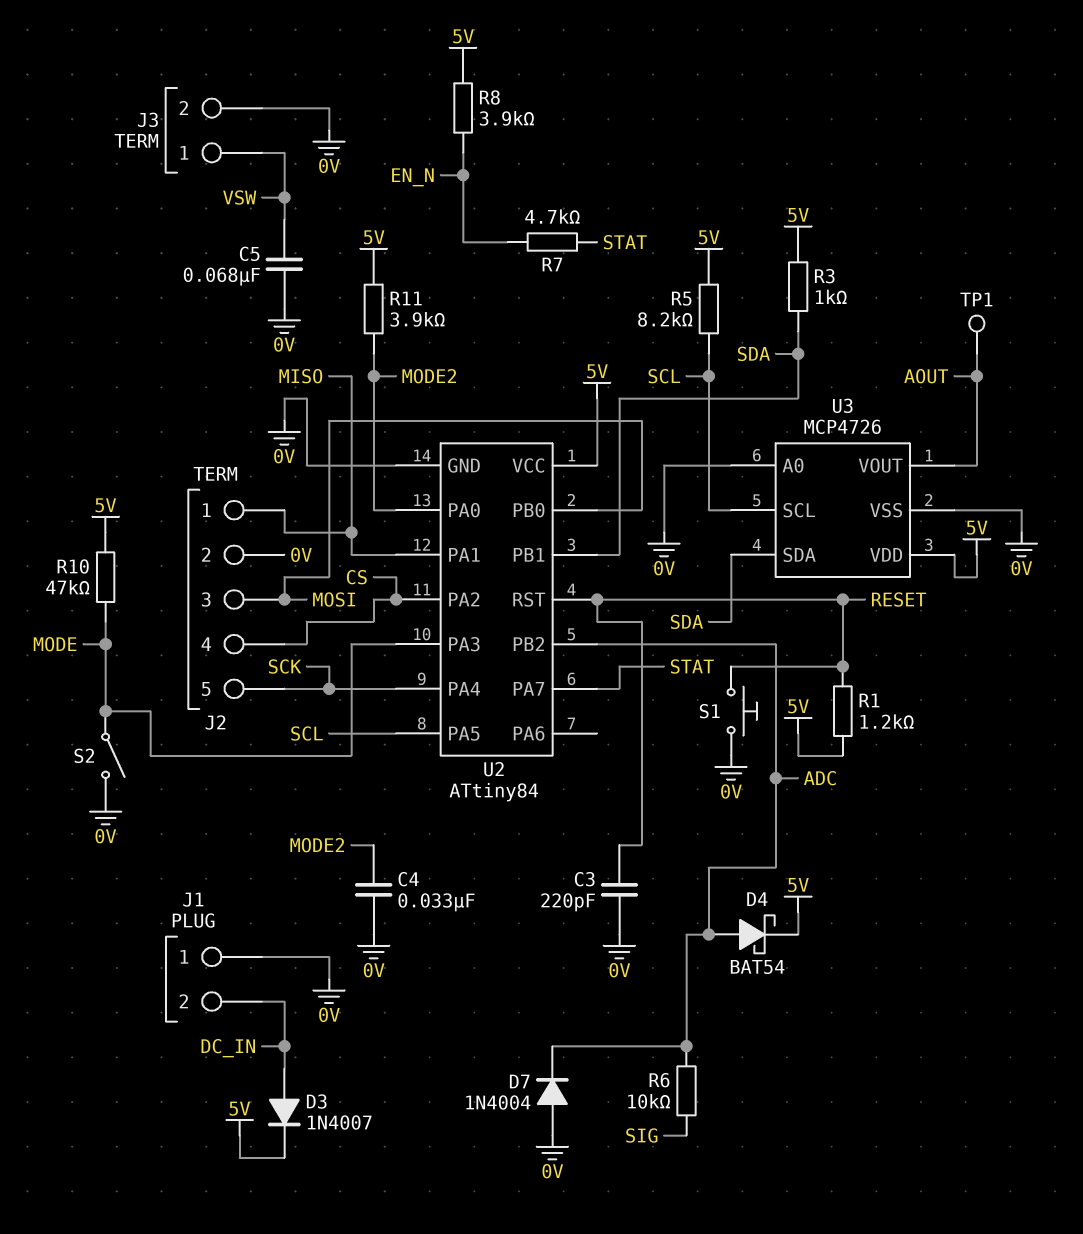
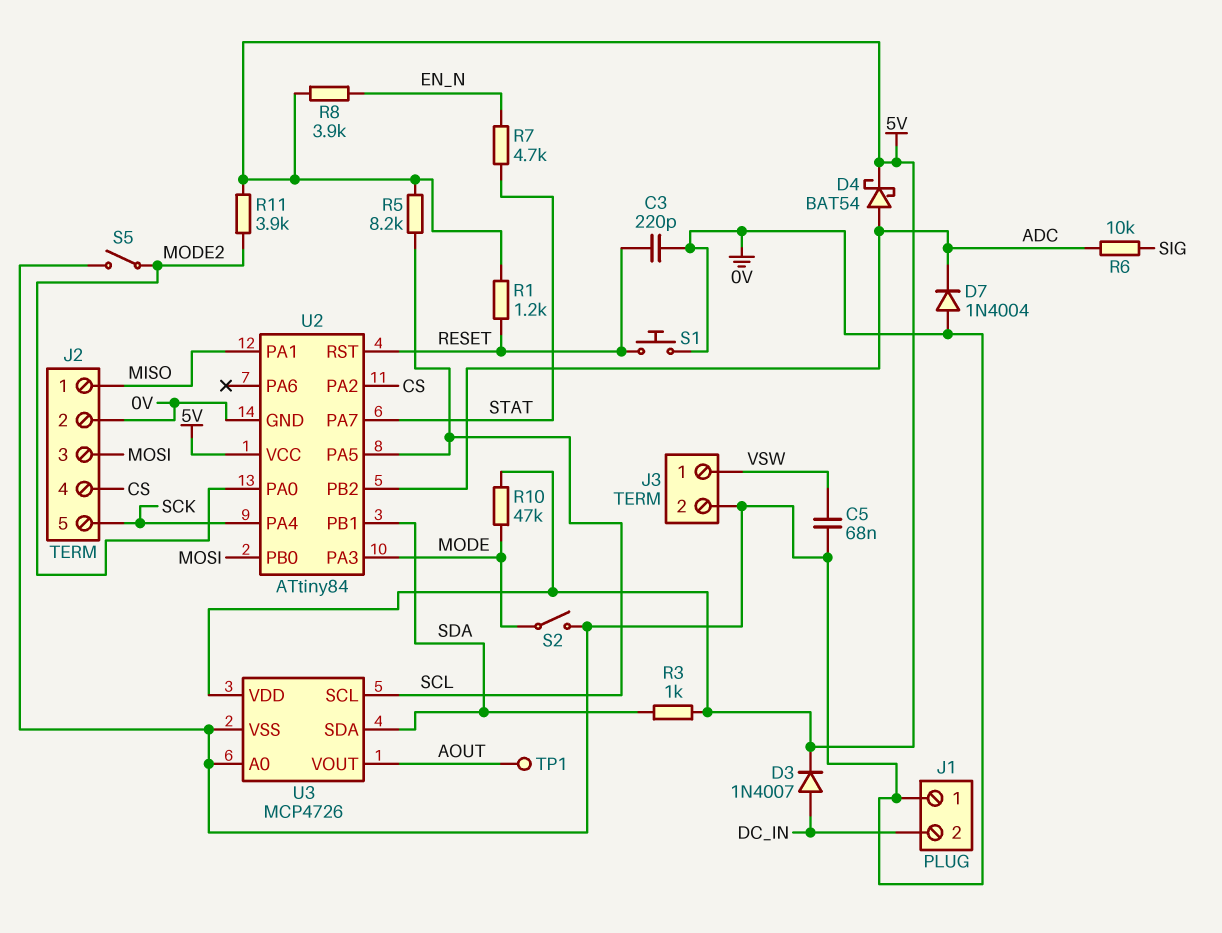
C4: 33nF (0V, MODE2) -> none
S5: none -> switch (0V, MODE2)

